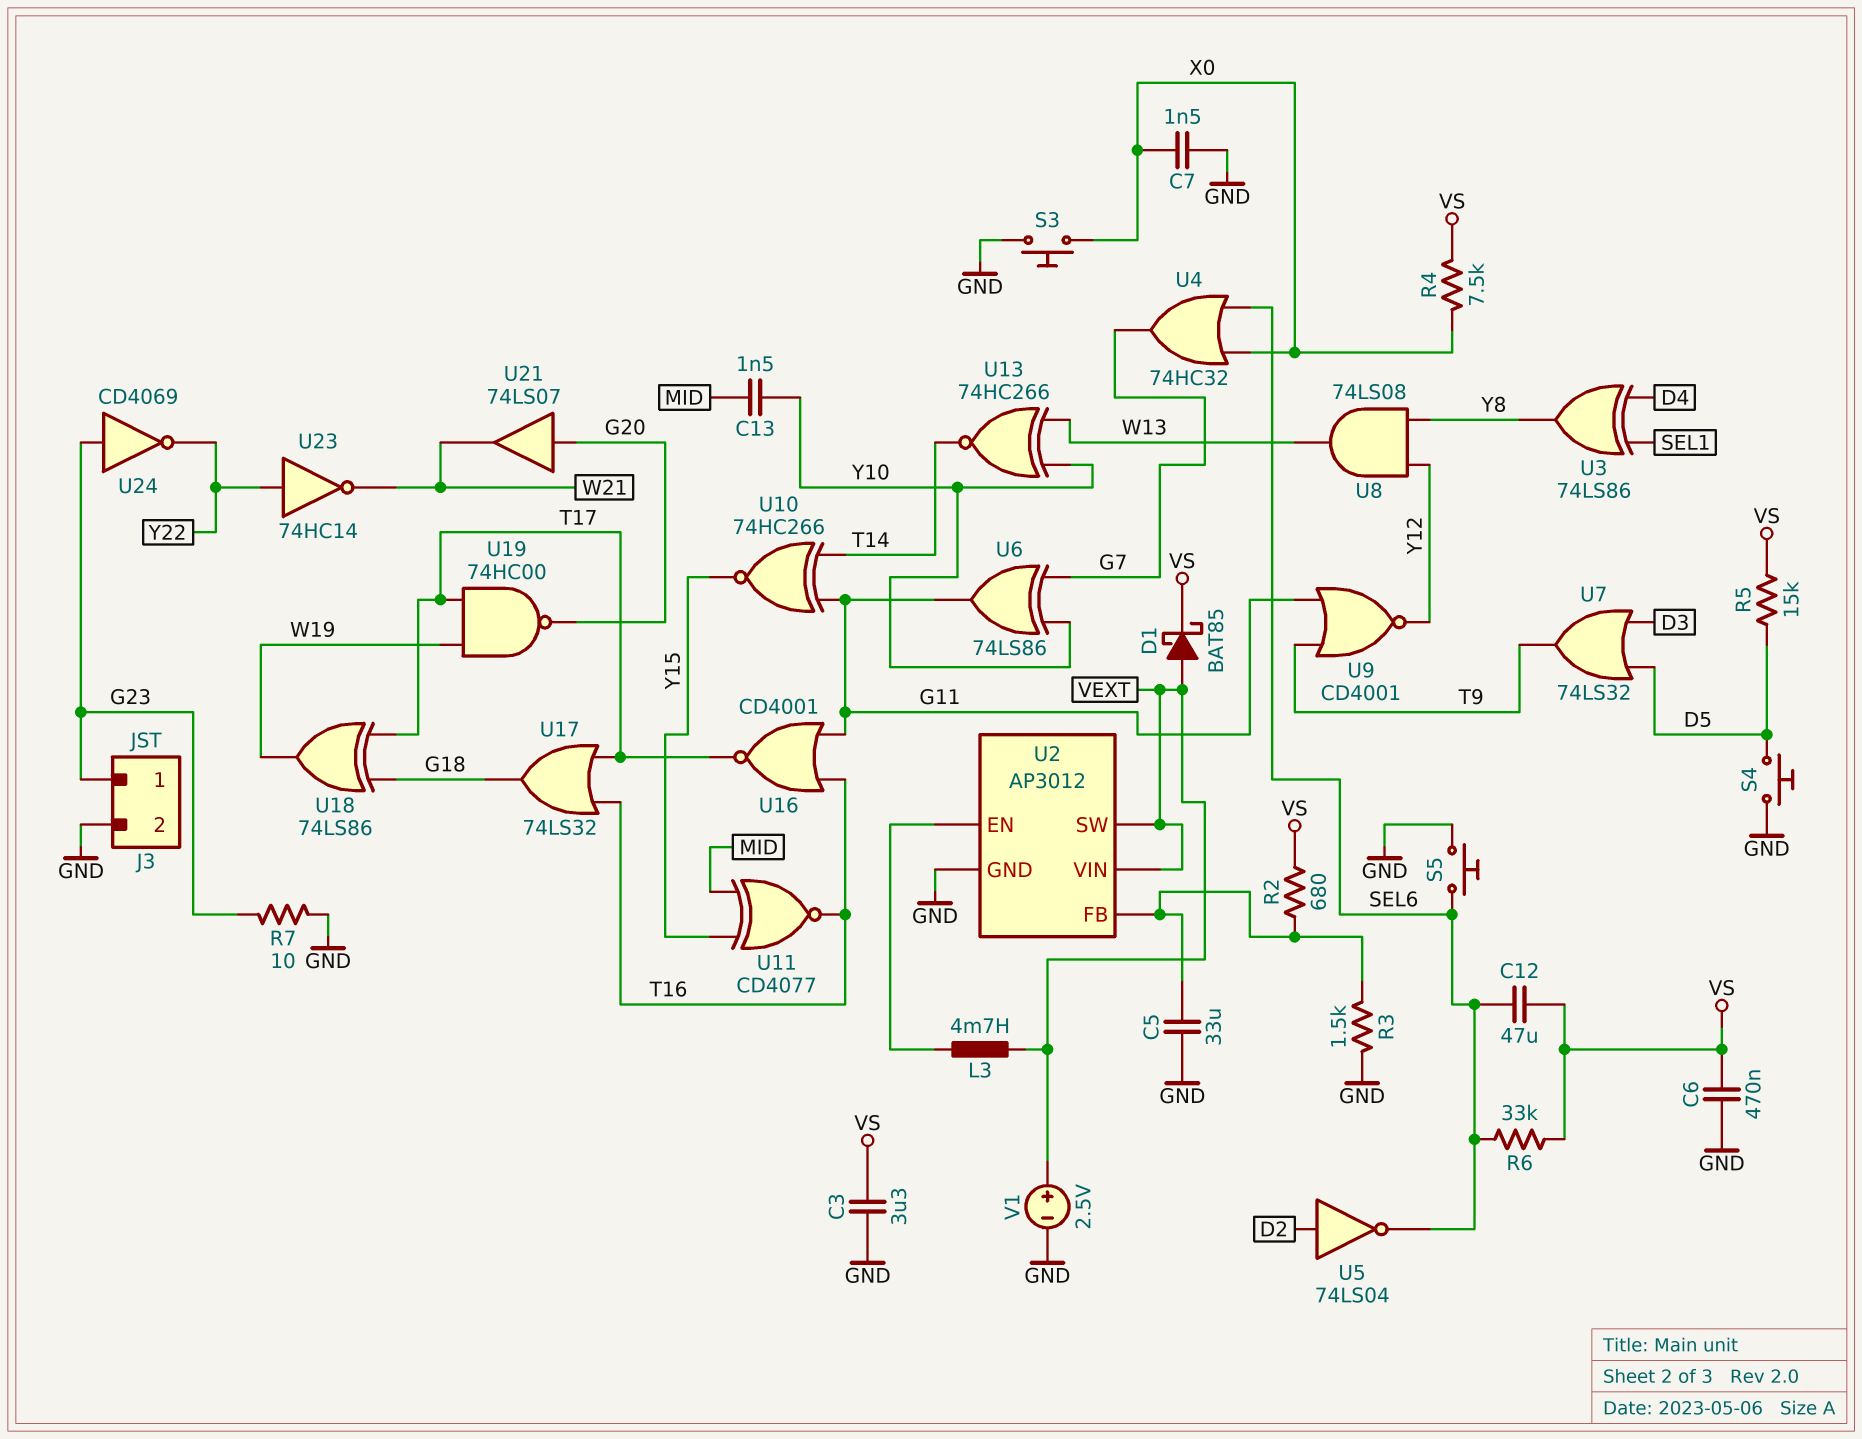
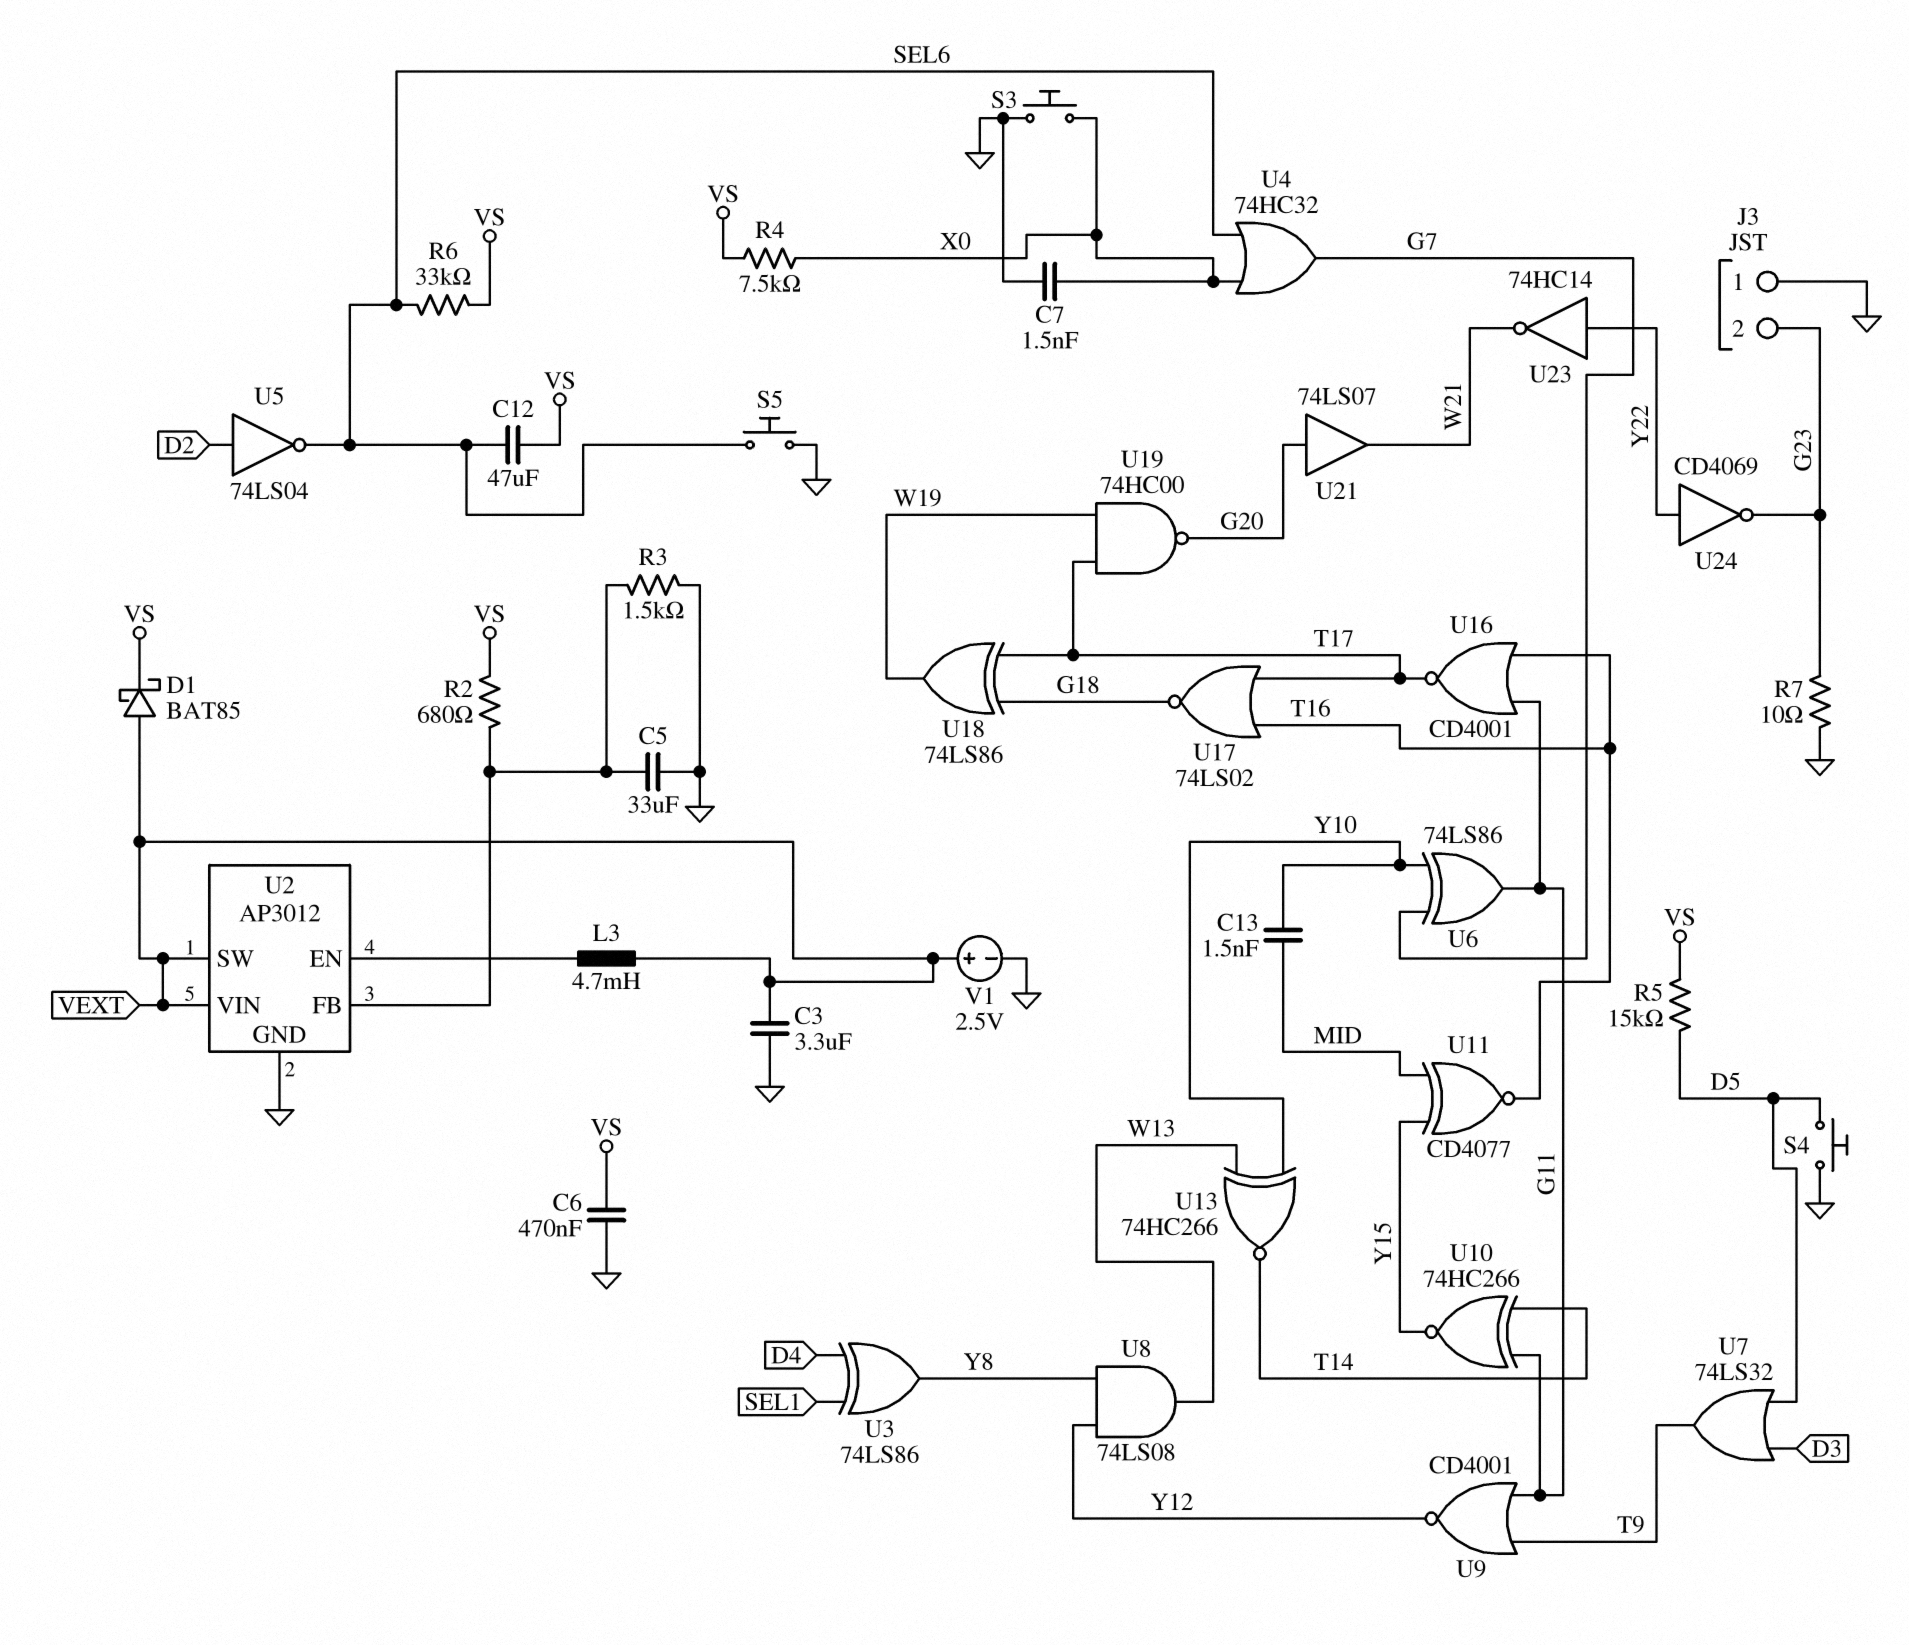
C3: 3.3uF (GND, VS) -> 3.3uF (GND, VEXT)
J3 pin 1: G23 -> GND
J3 pin 2: GND -> G23
U17: OR 74LS32 (in T16, in T17, out G18) -> NOR 74LS02 (in T16, in T17, out G18)
U24: NOT CD4069 (in G23, out Y22) -> NOT CD4069 (in Y22, out G23)

